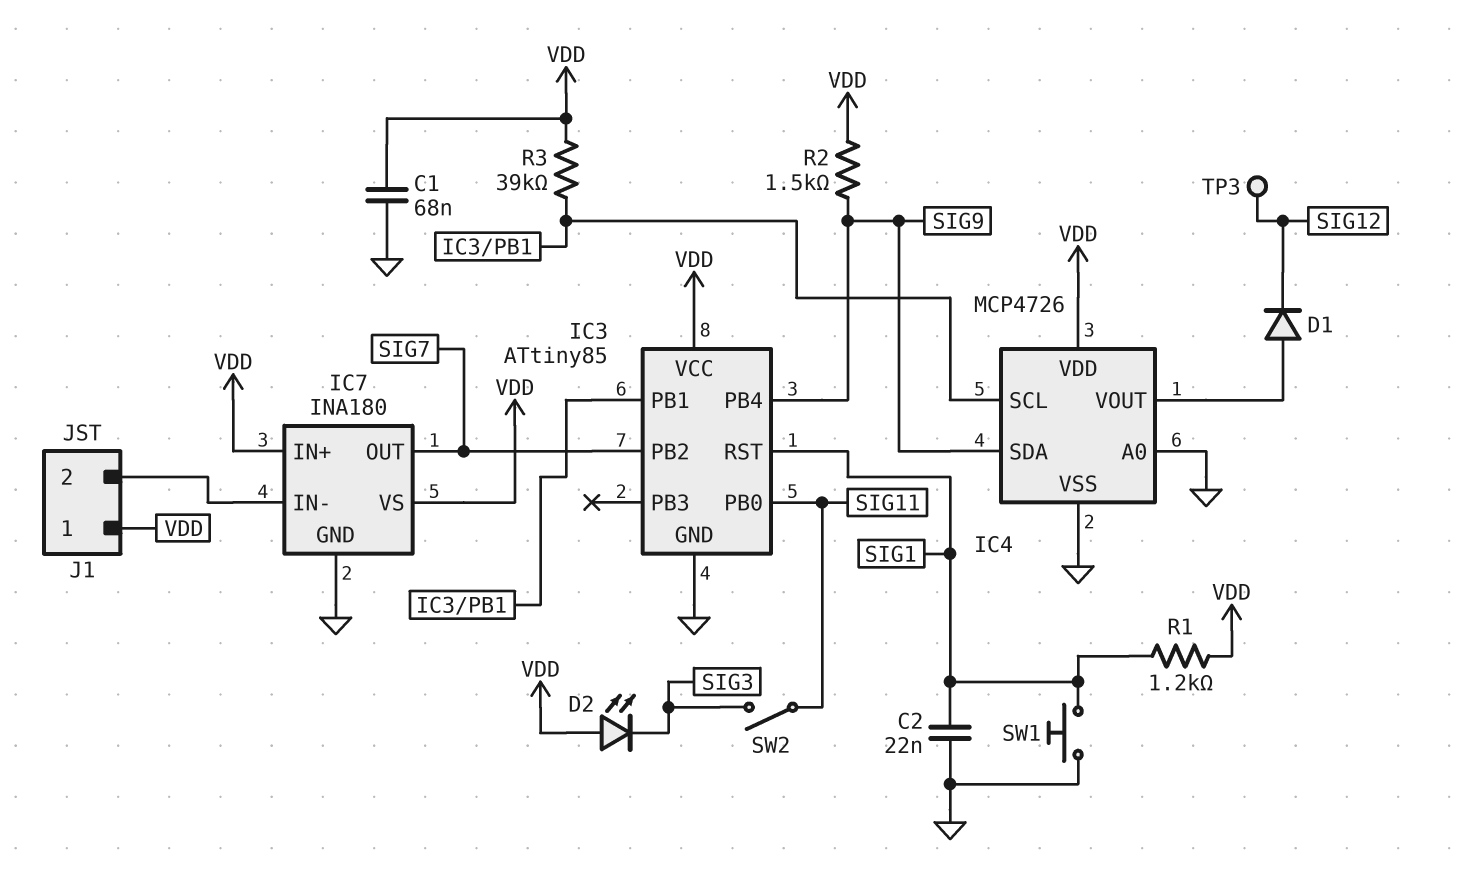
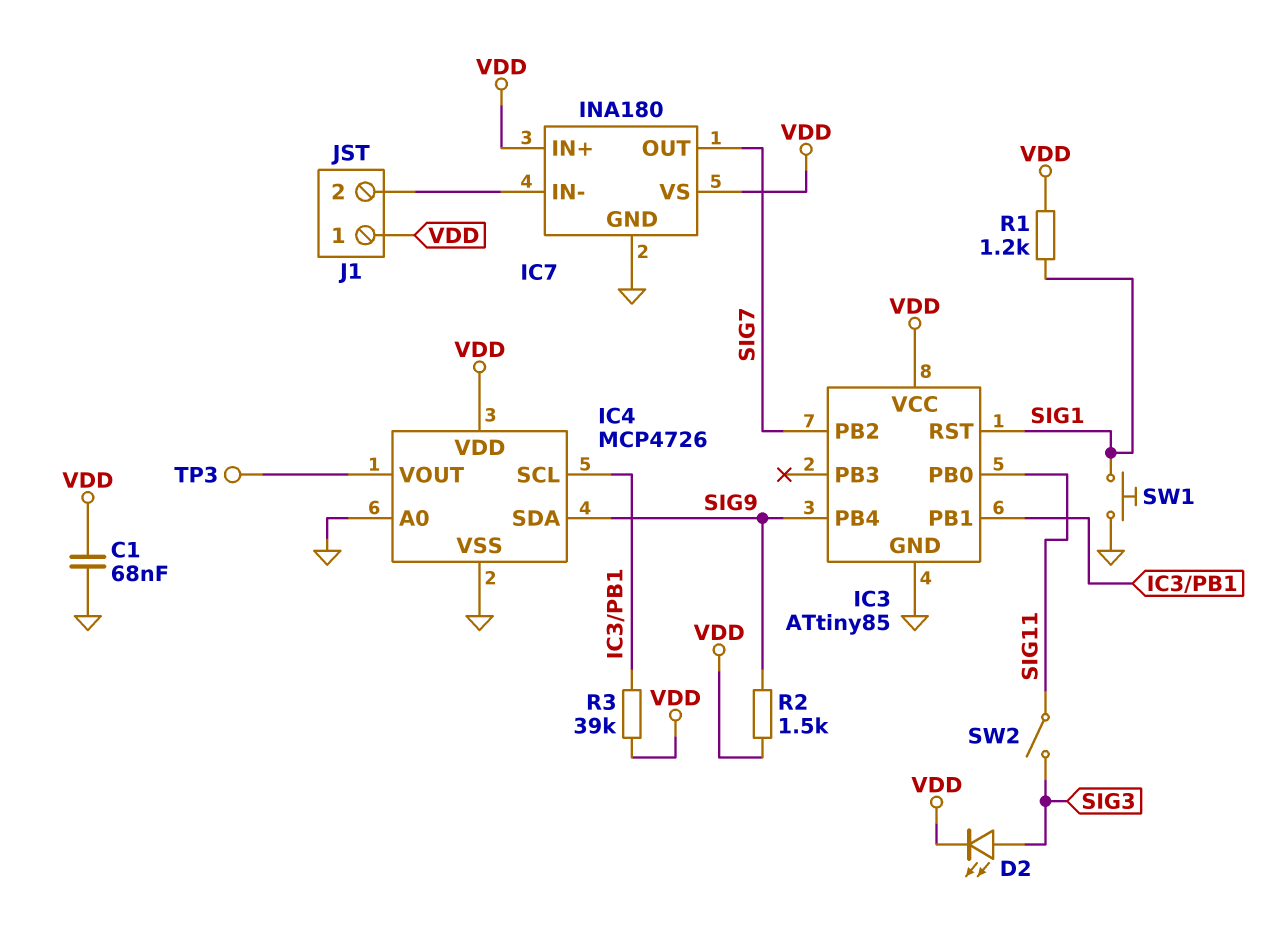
C2: 22nF (GND, SIG1) -> none
D1: diode (A IC4/VOUT, K SIG12) -> none
D2: LED (A VDD, K SIG3) -> LED (A SIG3, K VDD)
TP3: test point (SIG12) -> test point (IC4/VOUT)

